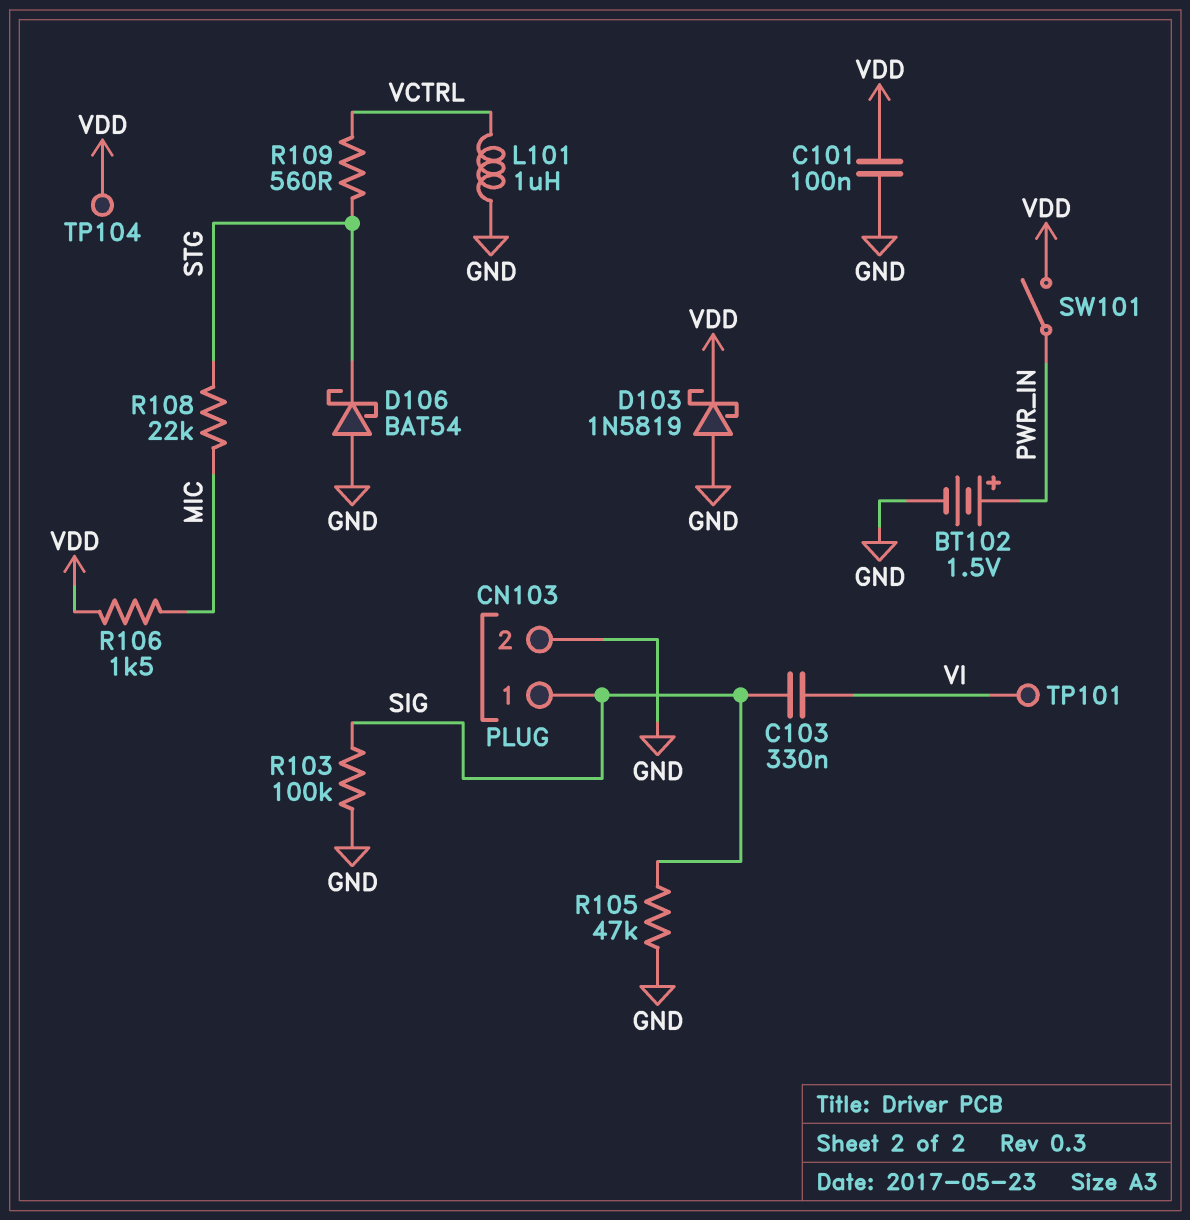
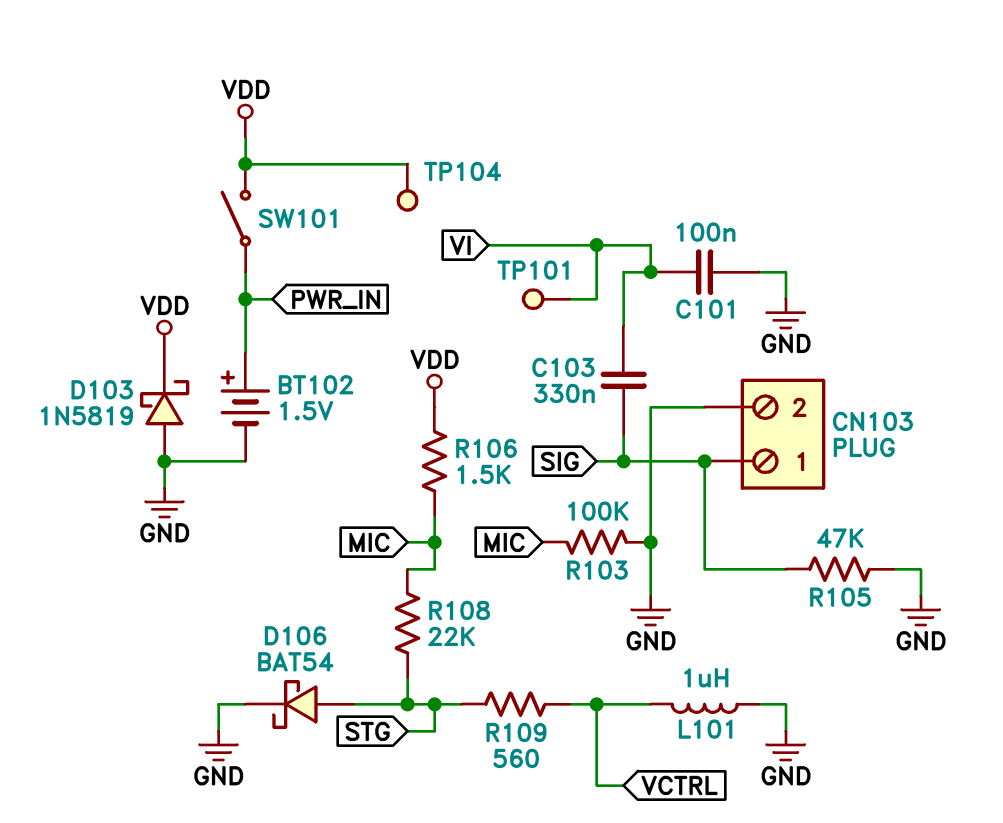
C101: 100nF (GND, VDD) -> 100nF (GND, VI)
D106: schottky BAT54 (A GND, K STG) -> schottky BAT54 (A STG, K GND)
R103: 100k (GND, SIG) -> 100k (GND, MIC)

